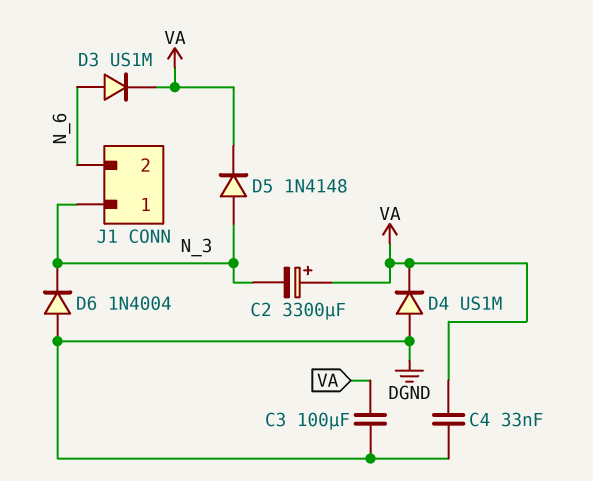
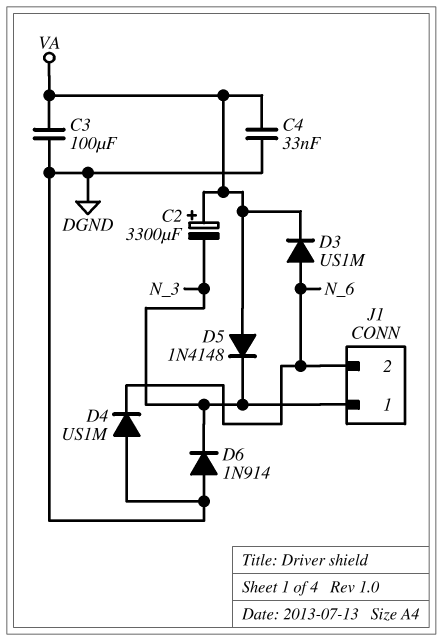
D4: diode US1M (A DGND, K VA) -> diode US1M (A DGND, K N_6)
D5: diode 1N4148 (A N_3, K VA) -> diode 1N4148 (A VA, K N_3)
D6: diode 1N4004 (A DGND, K N_3) -> diode 1N914 (A DGND, K N_3)

